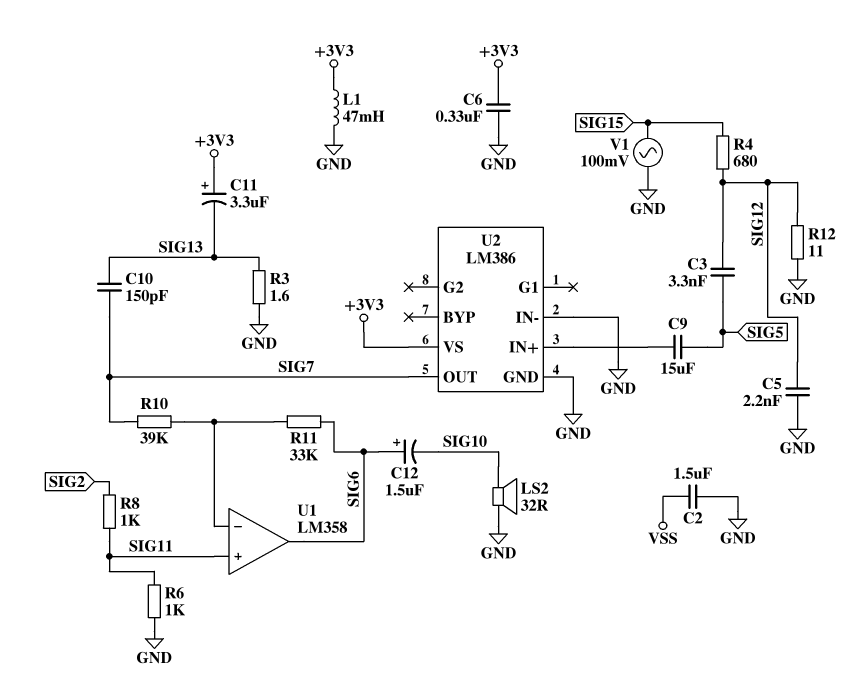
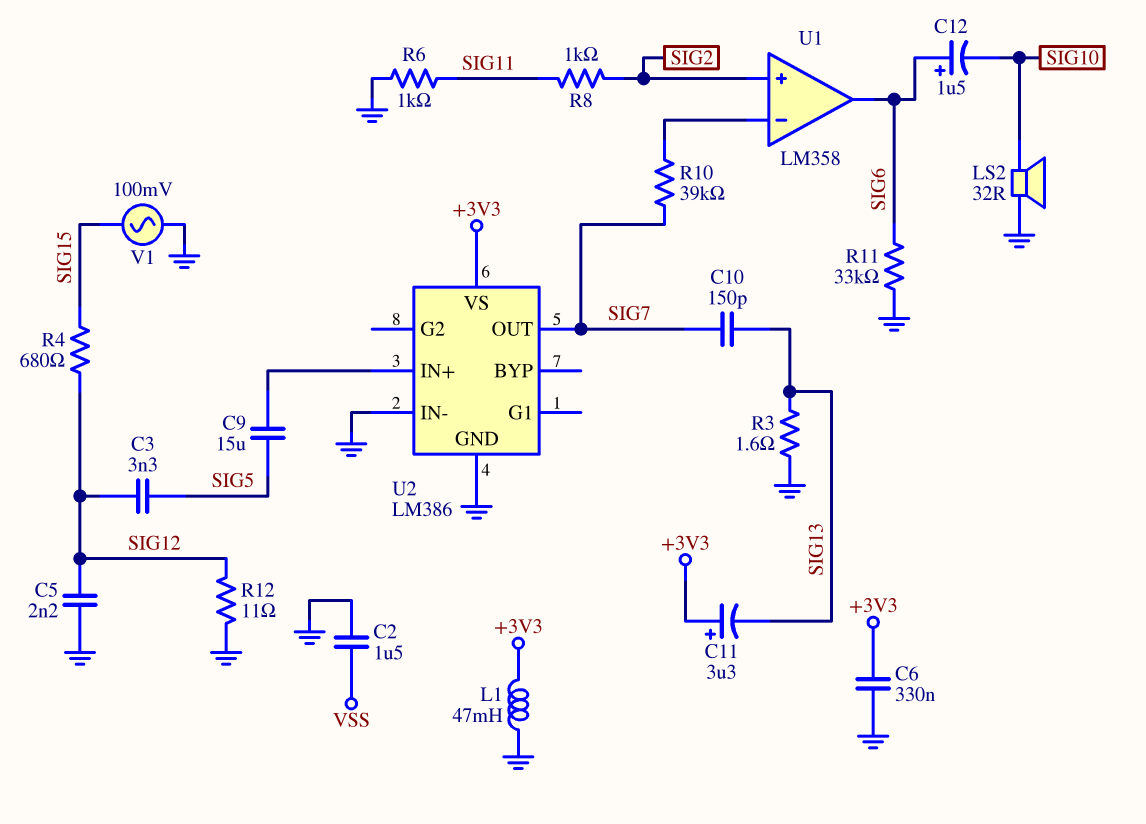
R11: 33k (SIG6, U1/in-) -> 33k (GND, SIG6)
U1 pin in+: SIG11 -> SIG2

